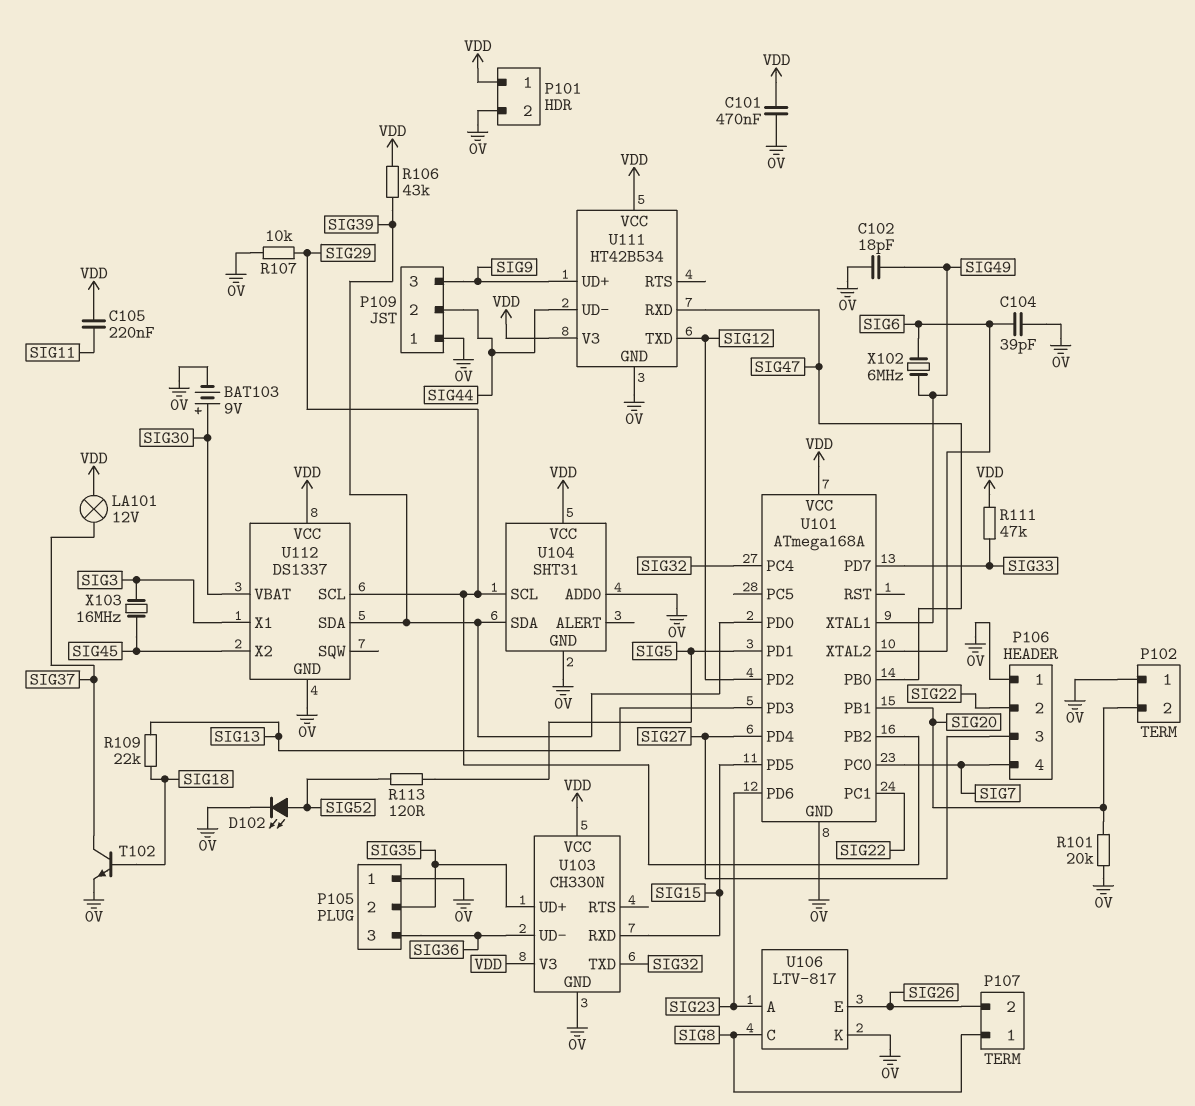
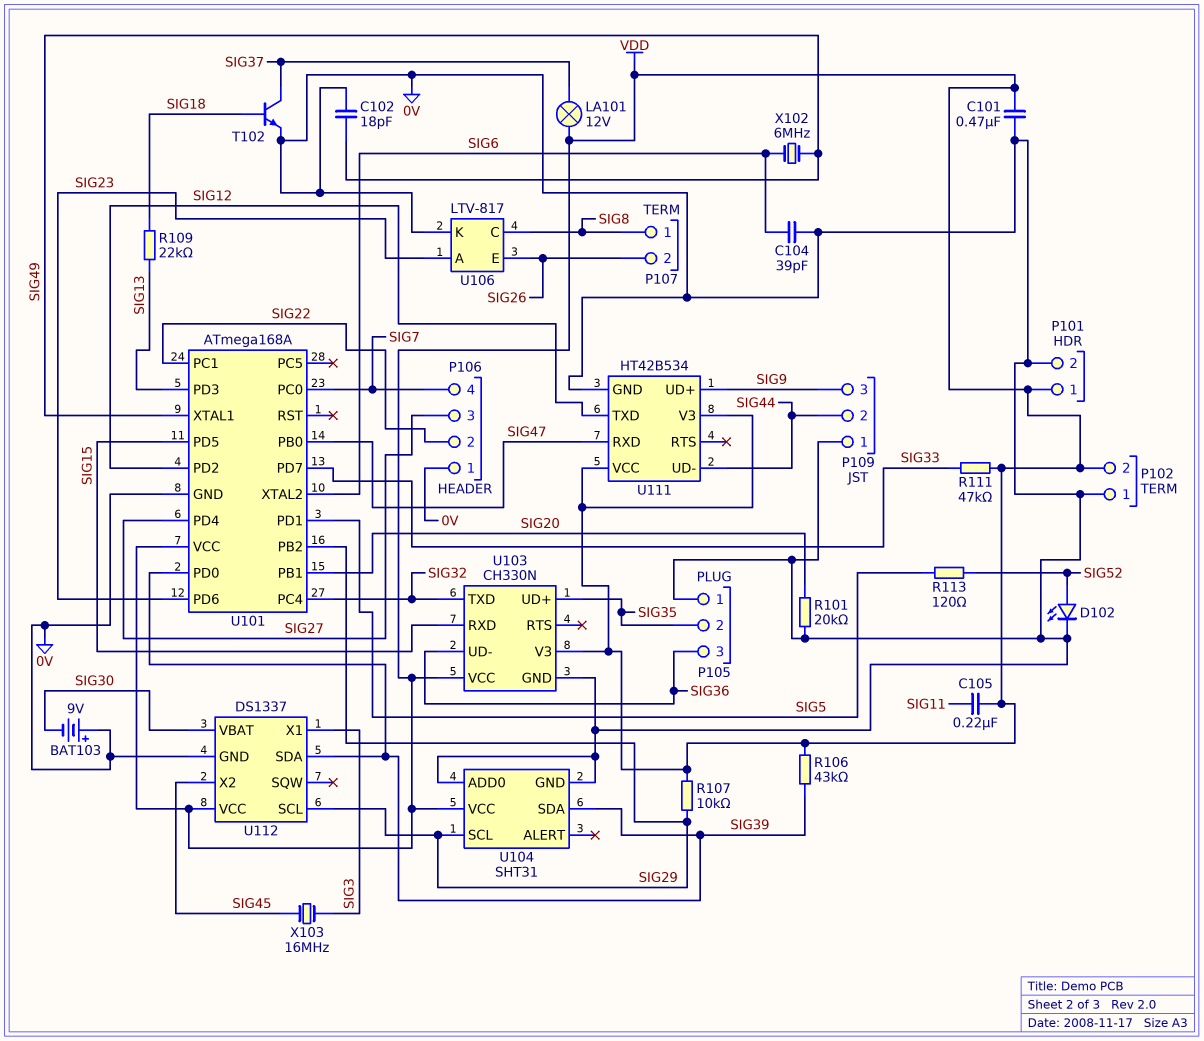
BAT103: 9V (plus SIG30, minus 0V) -> 9V (plus 0V, minus SIG30)
P102 pin 2: SIG20 -> VDD
R107: 10k (0V, SIG29) -> 10k (SIG29, VDD)

